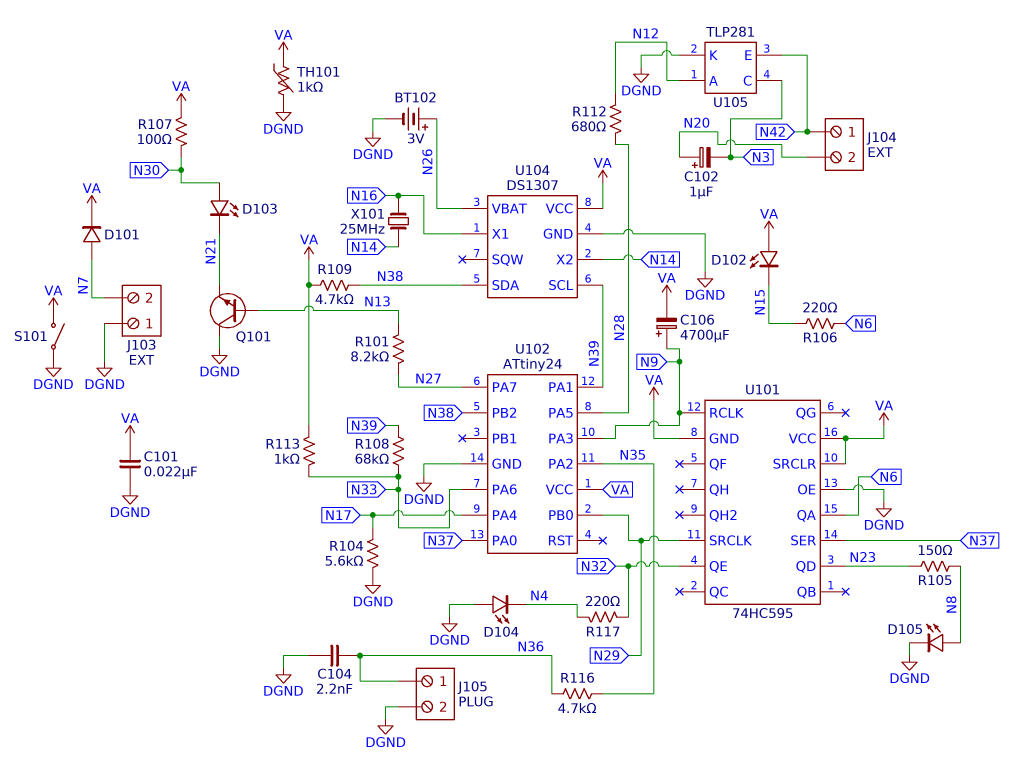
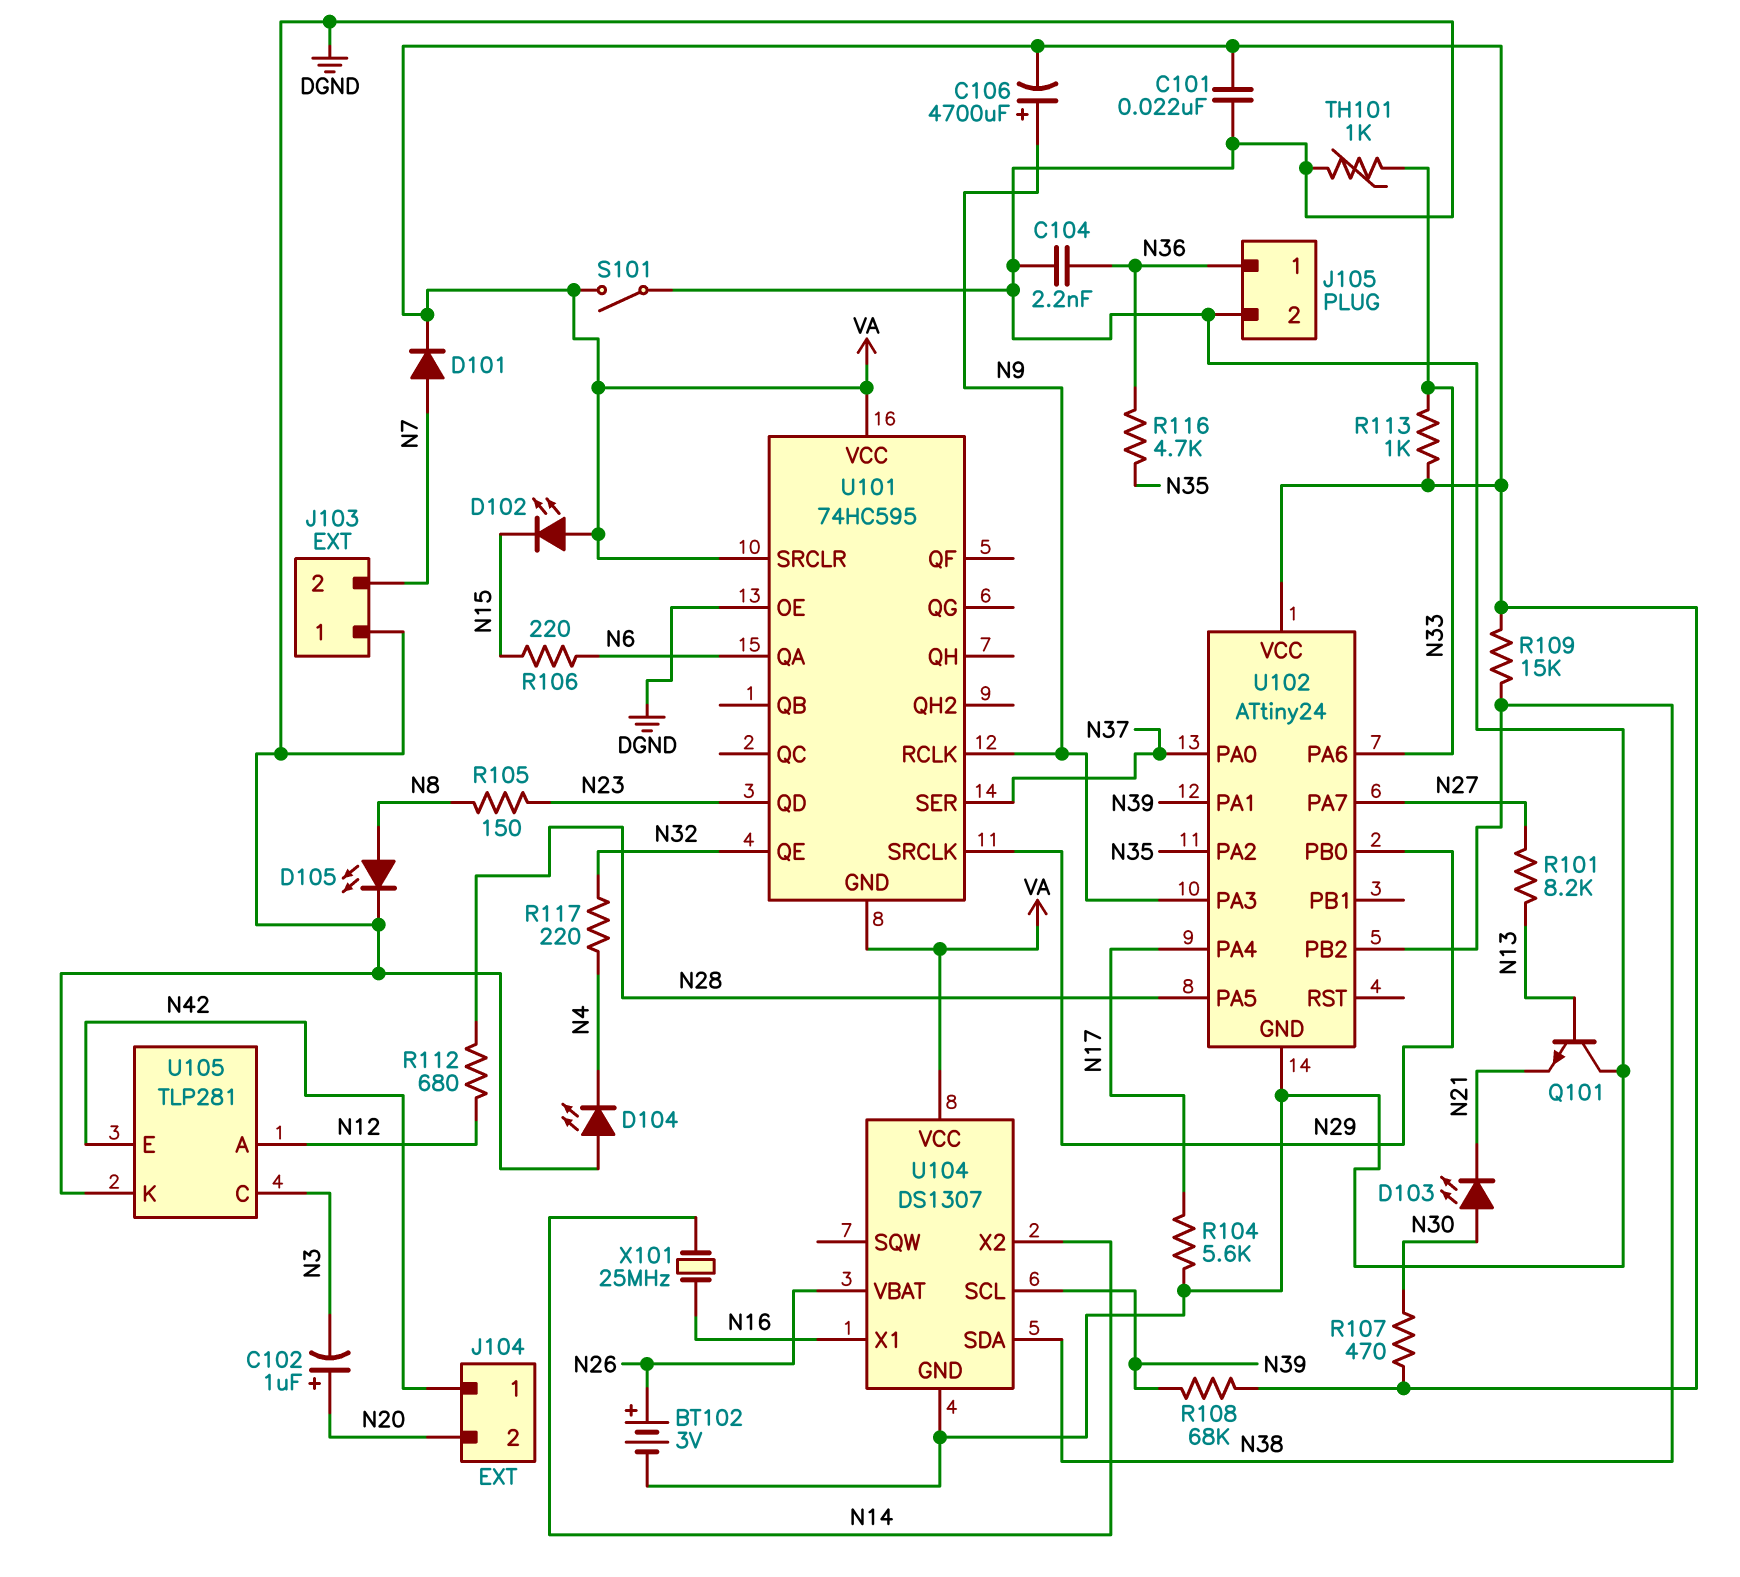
R107: 100 (N30, VA) -> 470 (N30, VA)
R108: 68k (N33, N39) -> 68k (N39, VA)
R109: 4.7k (N38, VA) -> 15k (N38, VA)
TH101: 1k (DGND, VA) -> 1k (DGND, N33)

